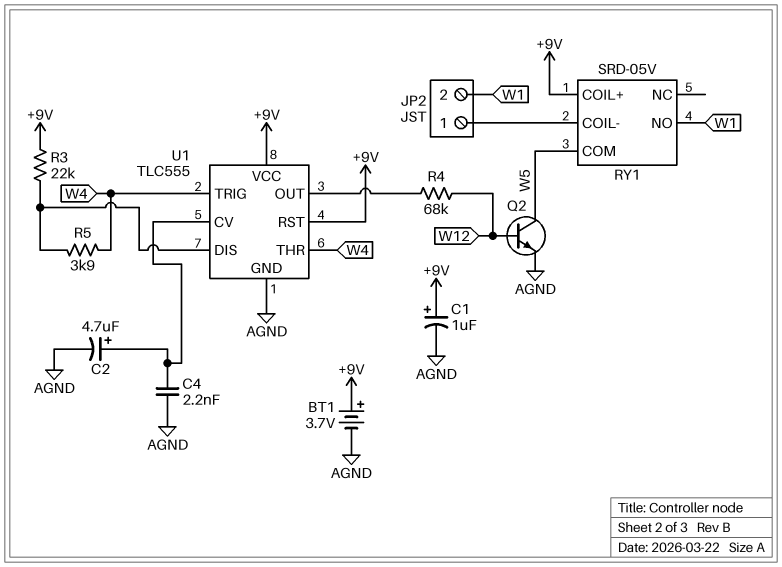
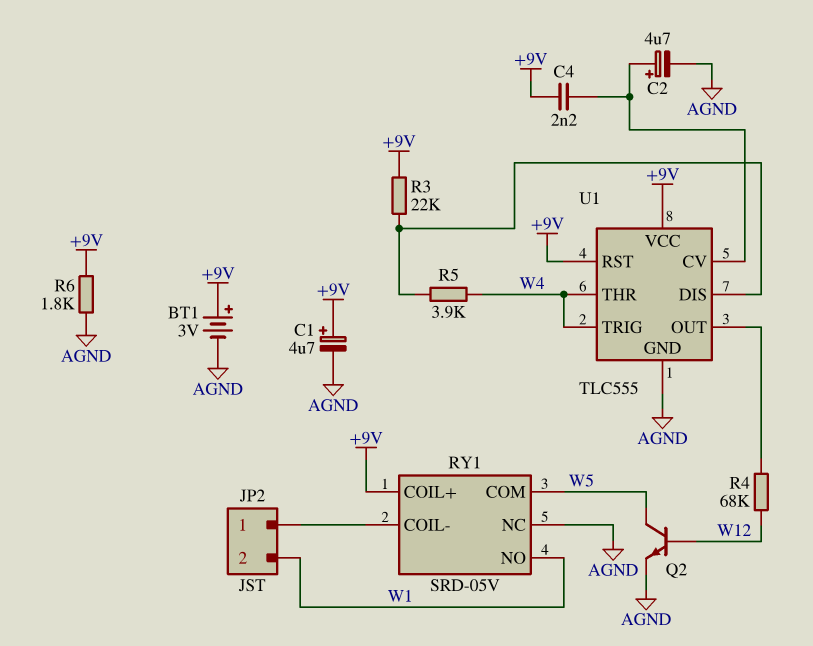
BT1: 3.7V (plus +9V, minus AGND) -> 3V (plus +9V, minus AGND)
C1: 1uF (plus +9V, minus AGND) -> 4.7uF (plus +9V, minus AGND)
C4: 2.2nF (AGND, U1/CV) -> 2.2nF (+9V, U1/CV)
R6: none -> 1.8k (+9V, AGND)
RY1 pin NC: none -> AGND

